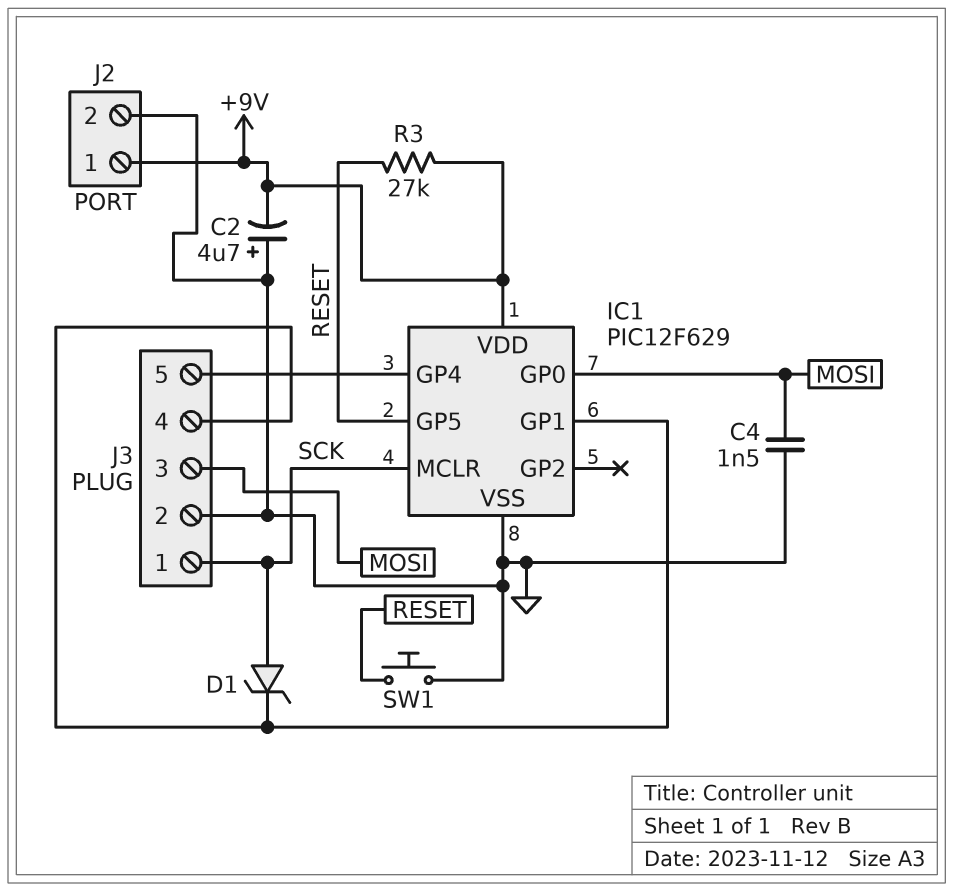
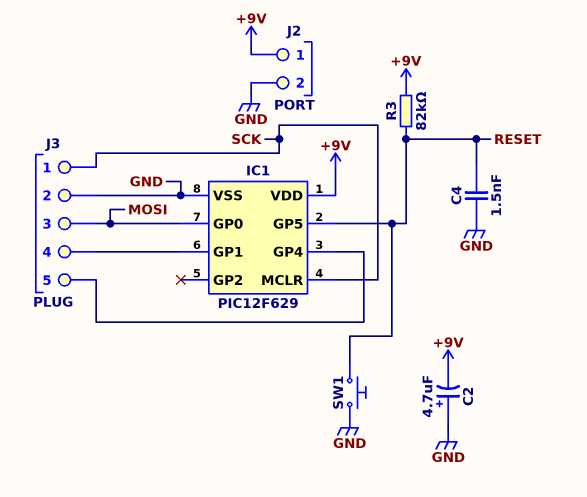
C4: 1.5nF (GND, MOSI) -> 1.5nF (GND, RESET)
D1: zener (A SCK, K IC1/GP1) -> none
R3: 27k (+9V, RESET) -> 82k (+9V, RESET)

